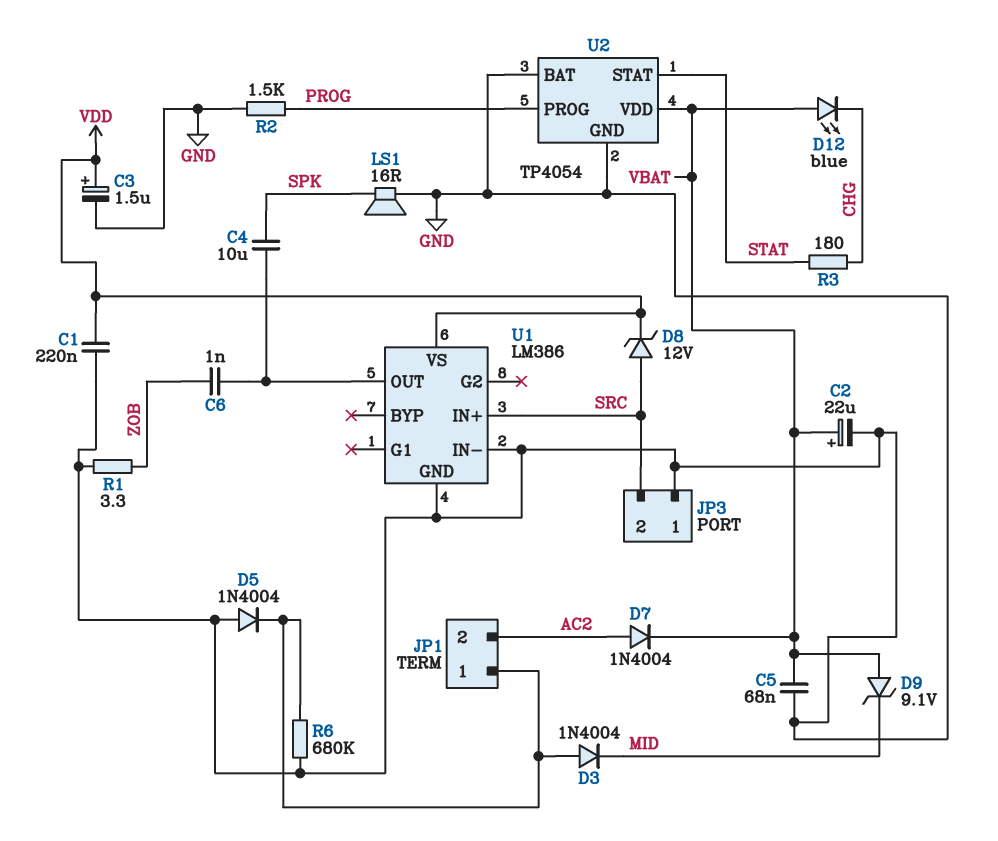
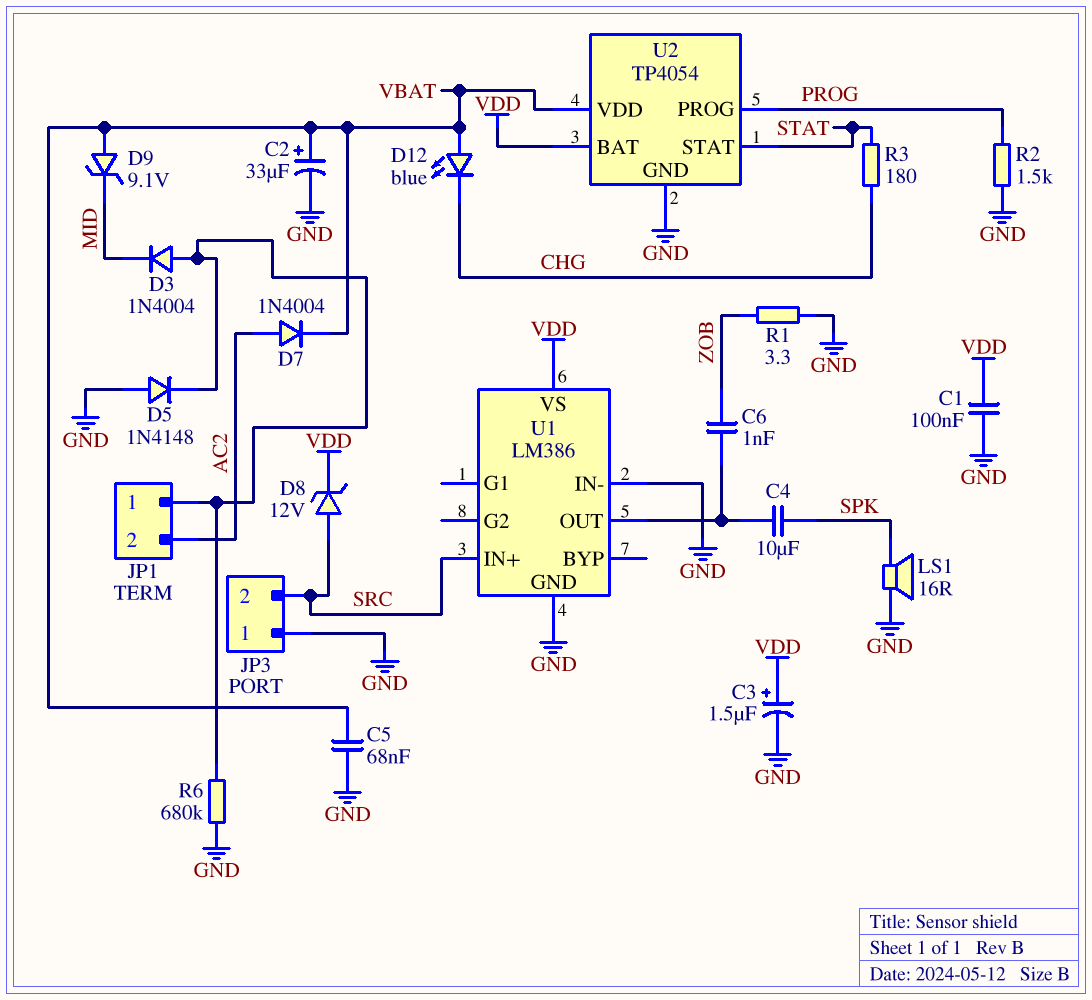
C1: 220nF (GND, VDD) -> 100nF (GND, VDD)
C2: 22uF (plus VBAT, minus GND) -> 33uF (plus VBAT, minus GND)
D5: diode 1N4004 (A GND, K JP1/1) -> diode 1N4148 (A GND, K JP1/1)
U2 pin BAT: GND -> VDD

